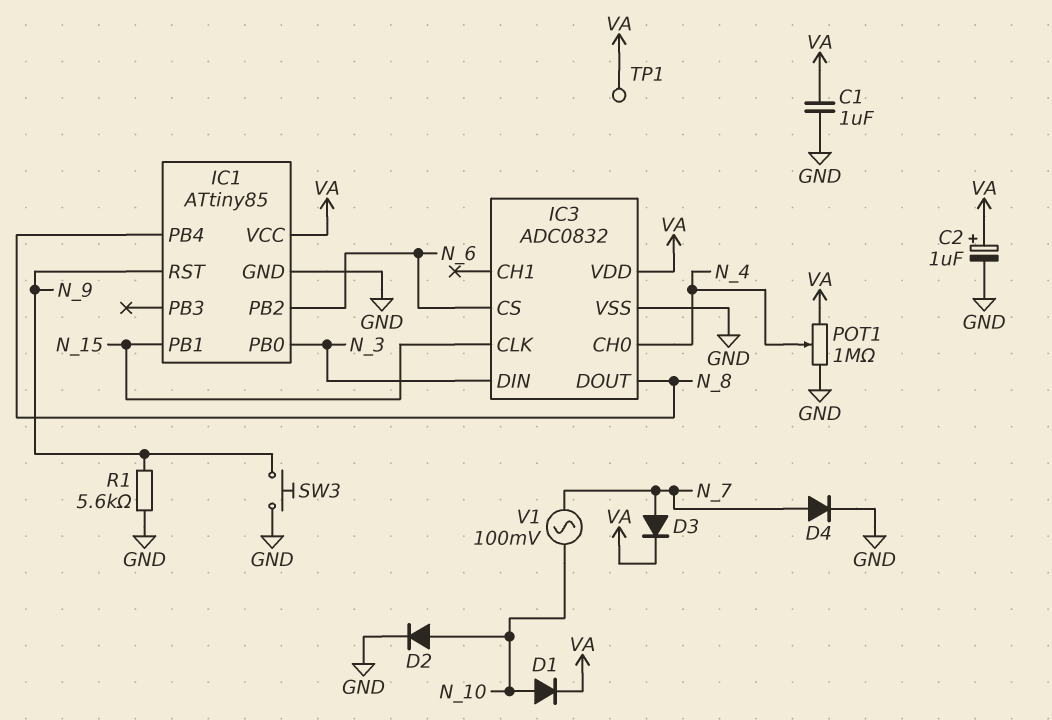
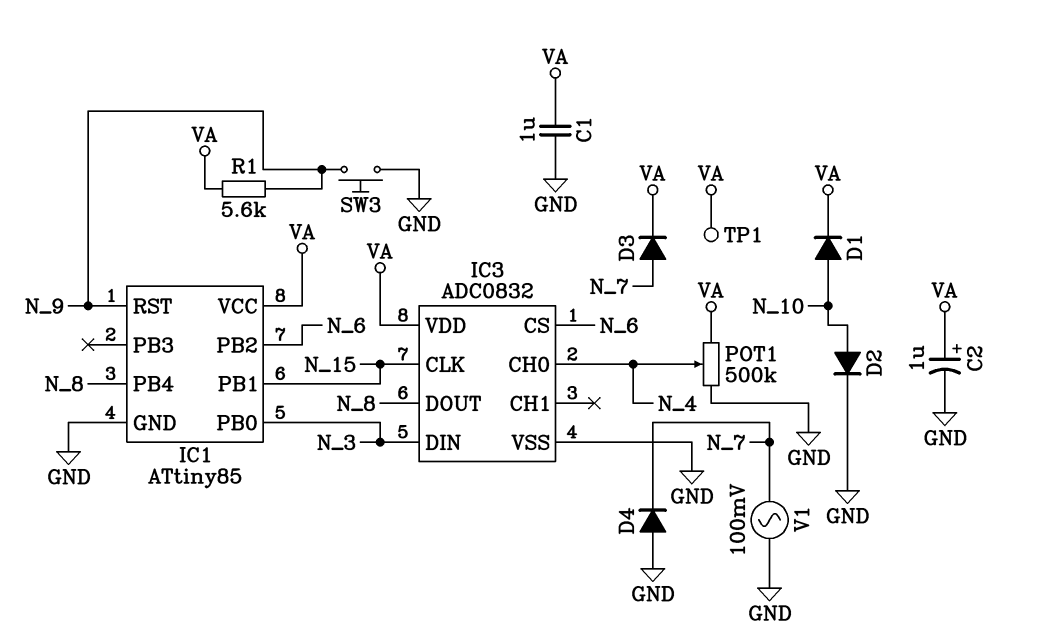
D4: diode (A N_7, K GND) -> diode (A GND, K N_7)
POT1: 1M (GND, VA, wiper N_4) -> 500k (GND, VA, wiper N_4)
R1: 5.6k (GND, N_9) -> 5.6k (N_9, VA)
V1: AC 100mV (N_7, N_10) -> AC 100mV (GND, N_7)

